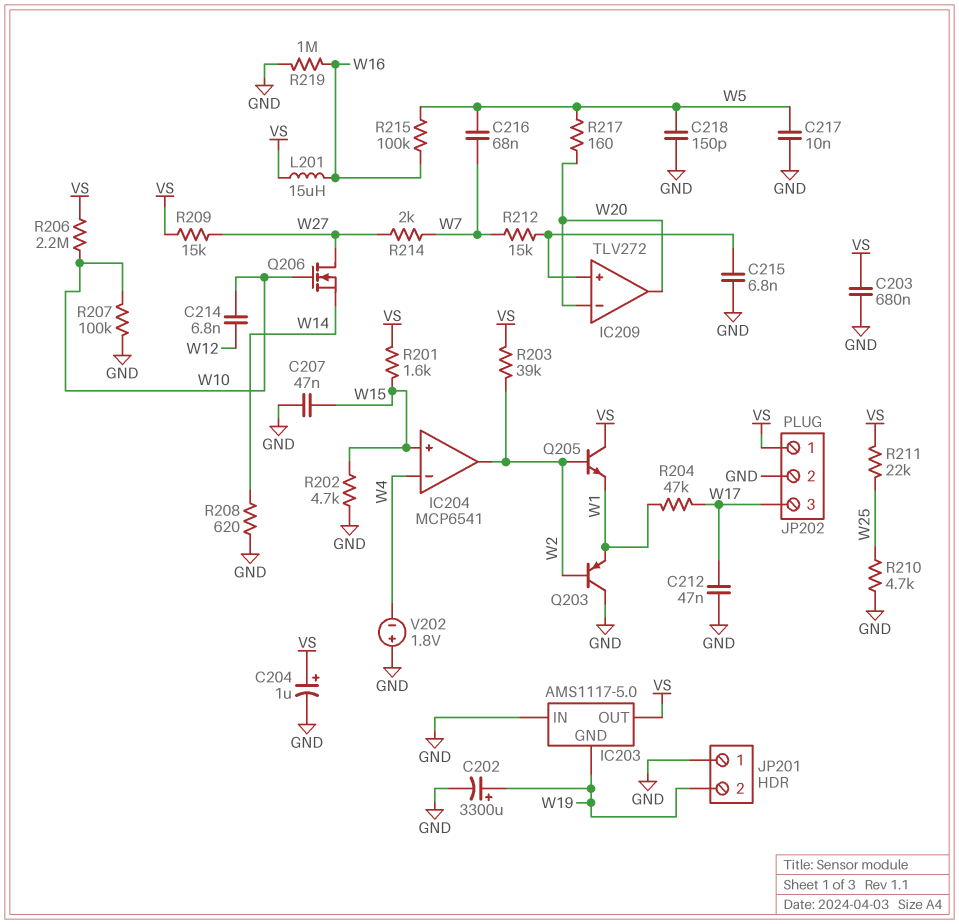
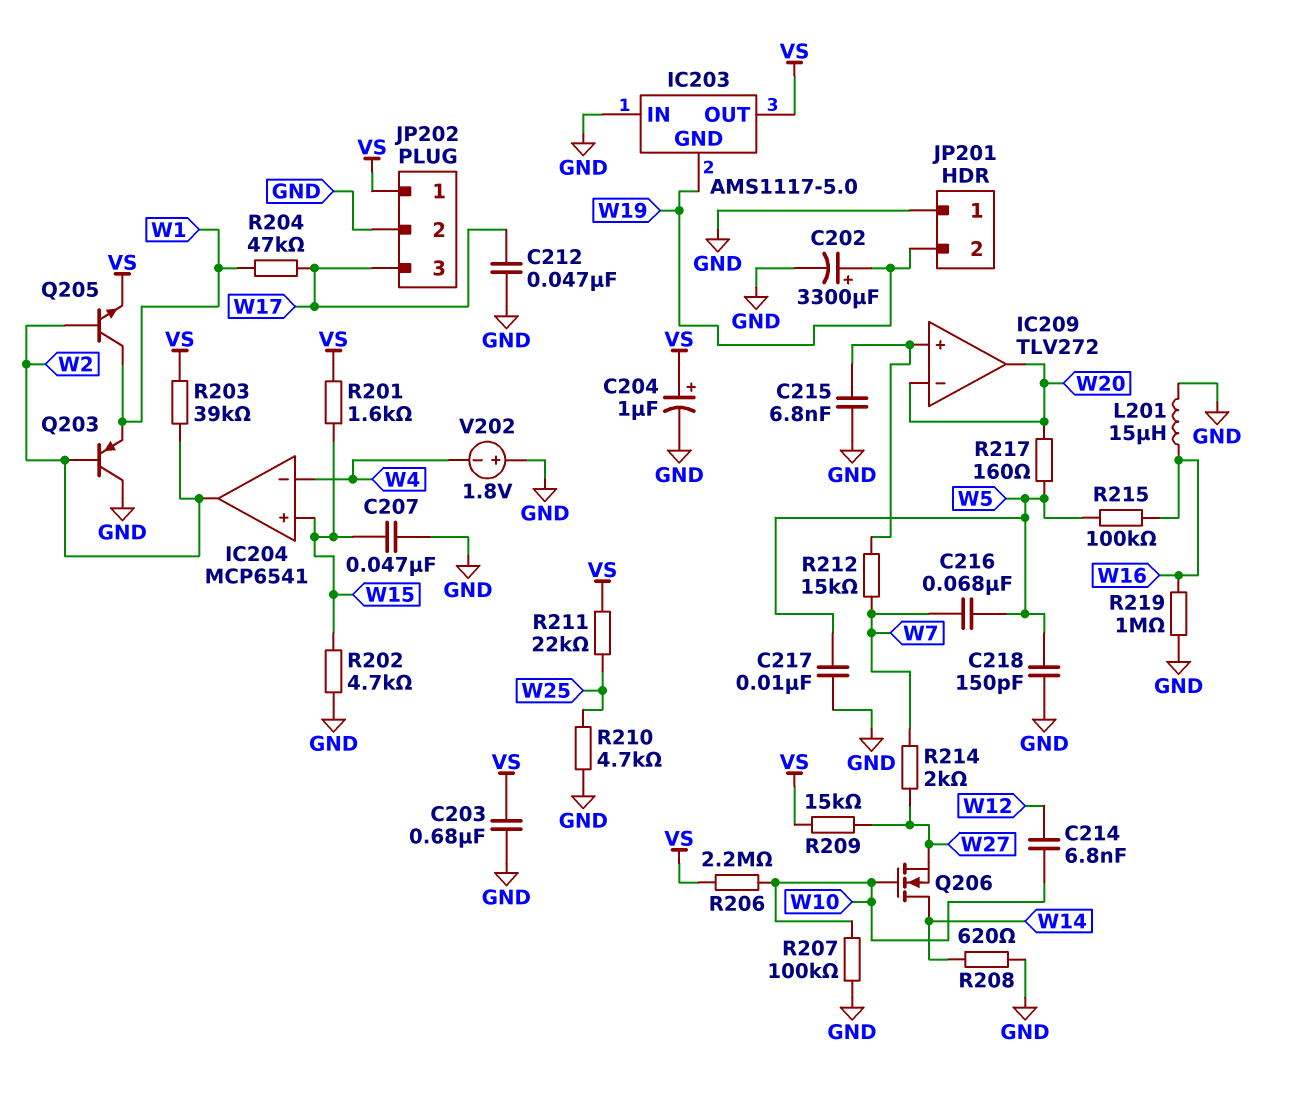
L201: 15uH (VS, W16) -> 15uH (GND, W16)
Q205: NPN (B W2, C VS, E W1) -> NPN (B W2, C W1, E VS)
Q206: NMOS (G W10, D W27, S W14) -> NMOS (G W10, D W14, S W27)

